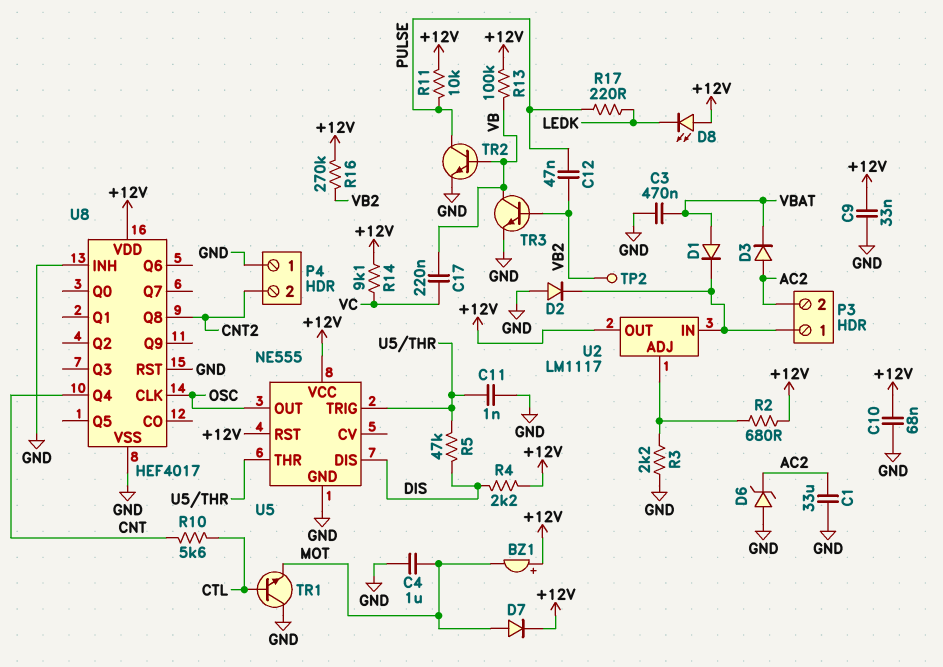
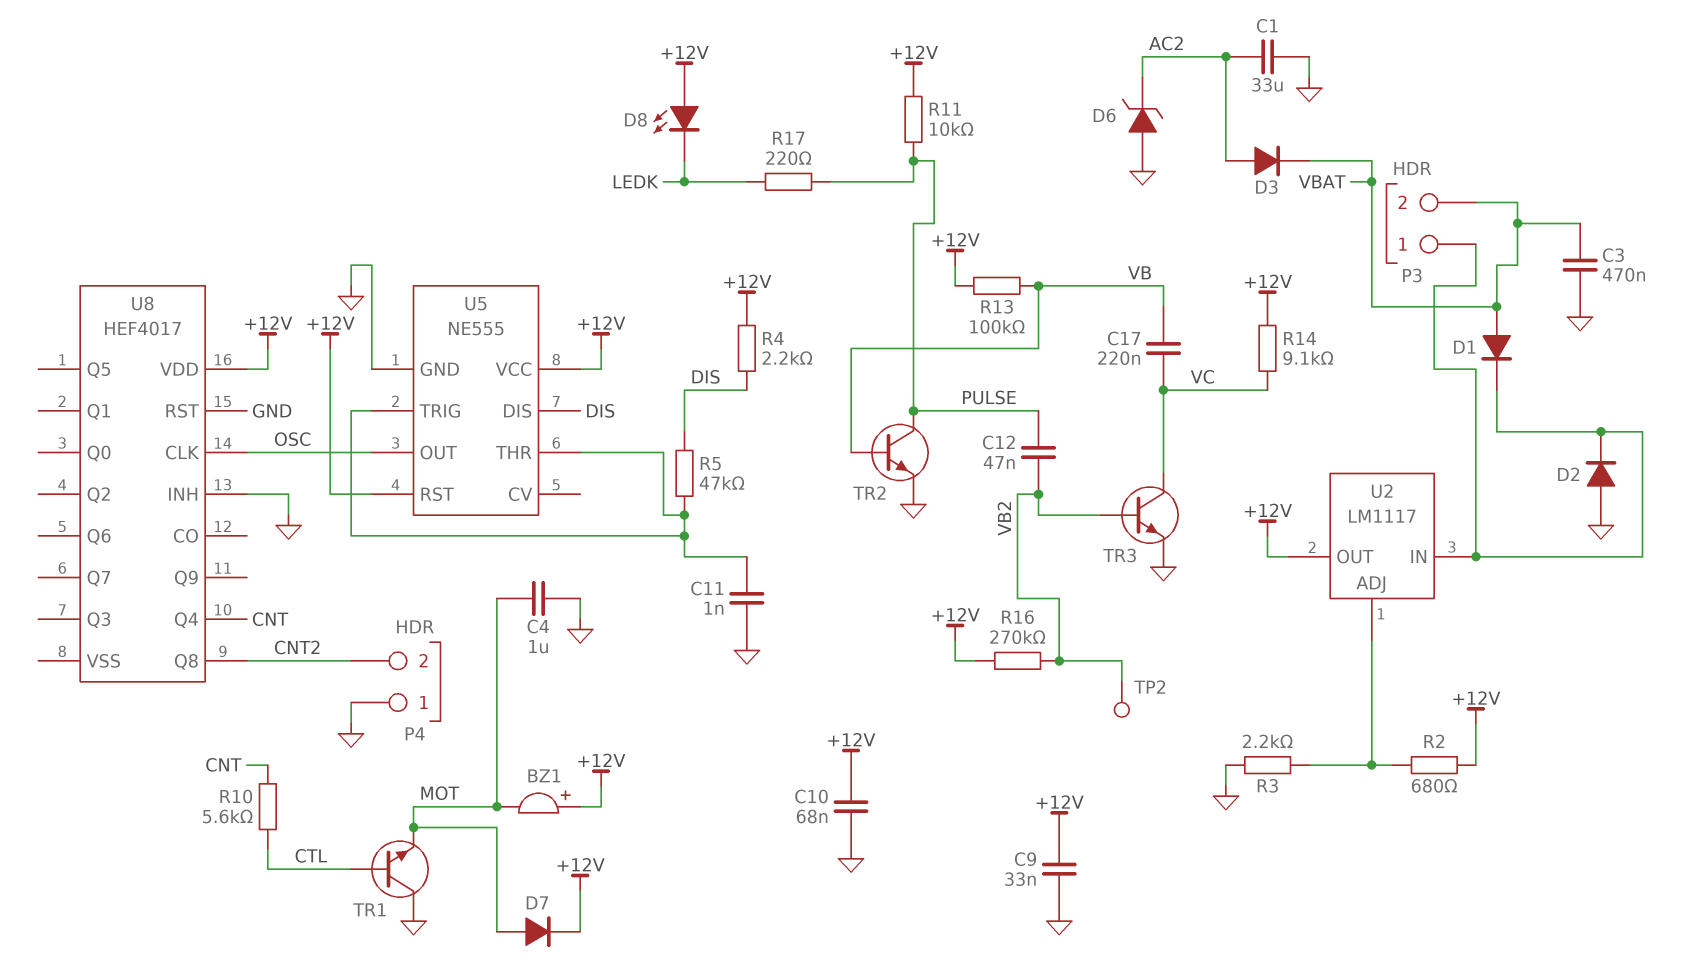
P3 pin 2: AC2 -> VBAT
TR3: NPN (B VB2, C VB, E GND) -> NPN (B VB2, C VC, E GND)
U8 pin VSS: GND -> none

